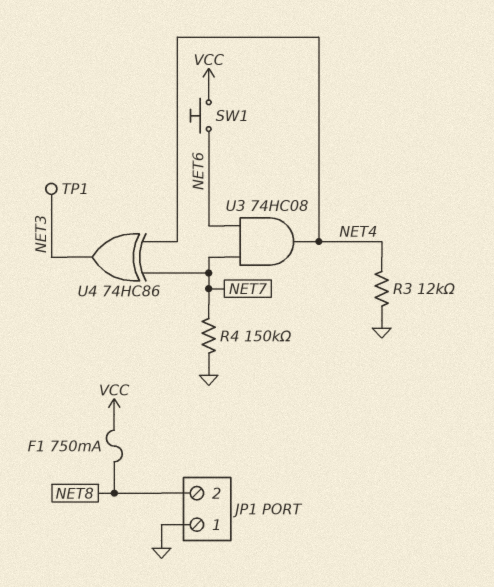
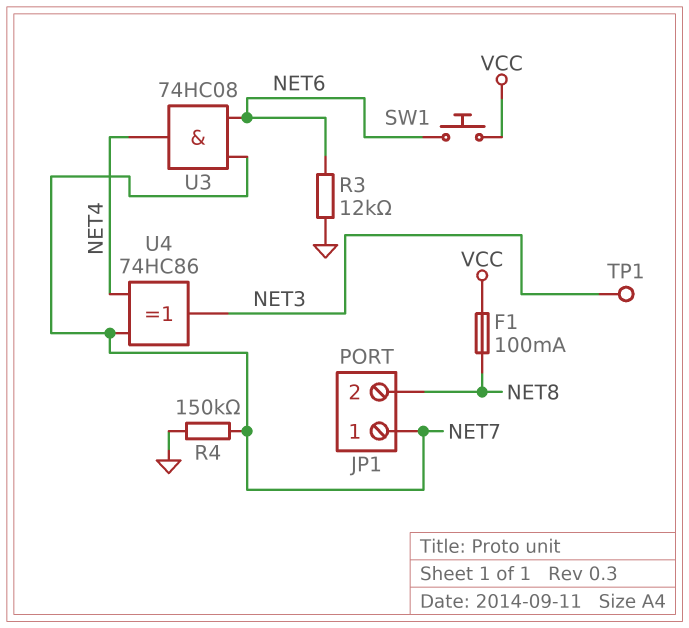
F1: 750mA (NET8, VCC) -> 100mA (NET8, VCC)
JP1 pin 1: GND -> NET7
R3: 12k (GND, NET4) -> 12k (GND, NET6)

